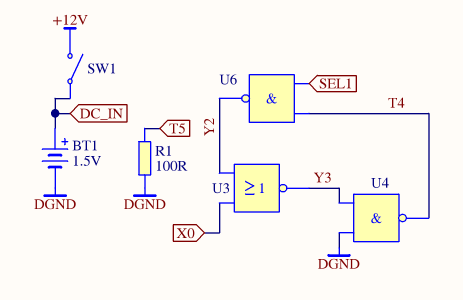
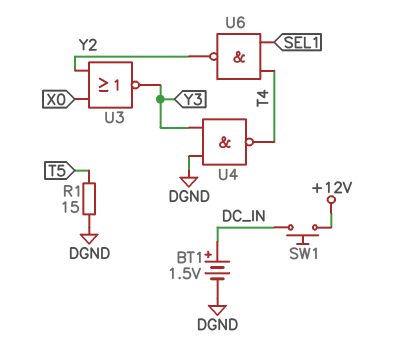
R1: 100 (DGND, T5) -> 15 (DGND, T5)
SW1: switch (+12V, DC_IN) -> button (+12V, DC_IN)

